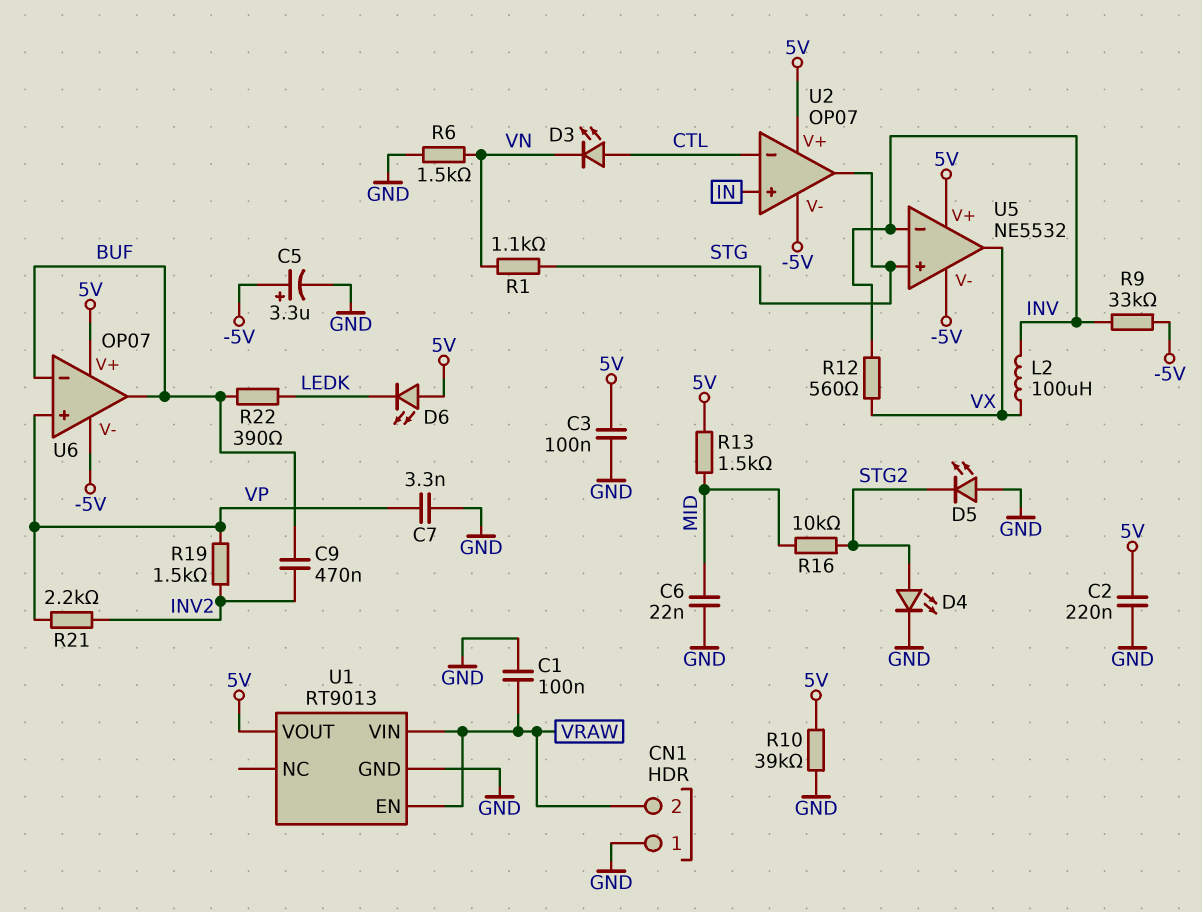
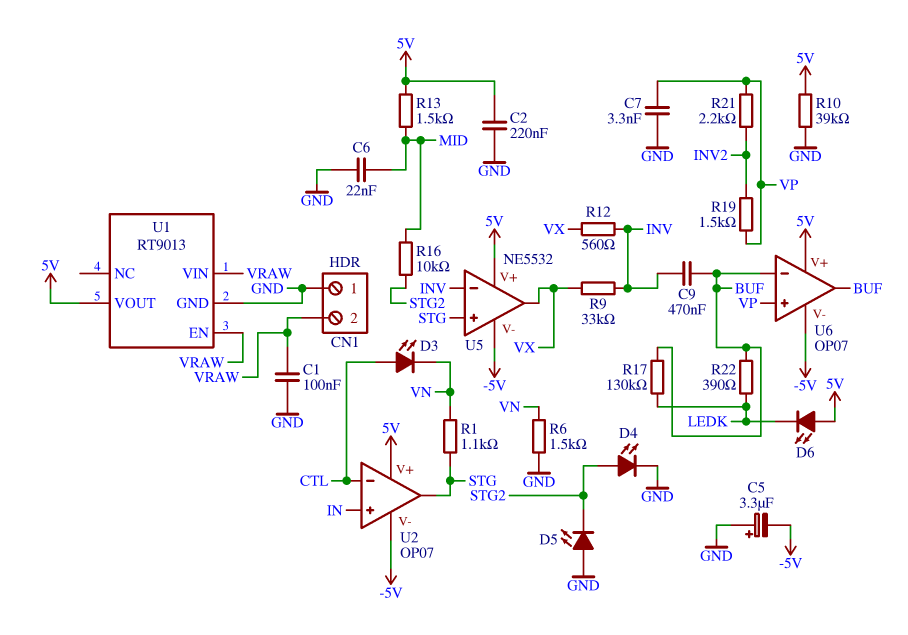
C3: 100nF (5V, GND) -> none
C5: 3.3uF (plus -5V, minus GND) -> 3.3uF (plus GND, minus -5V)
C9: 470nF (BUF, INV2) -> 470nF (BUF, INV)
L2: 100uH (INV, VX) -> none
R9: 33k (-5V, INV) -> 33k (INV, VX)
R17: none -> 130k (BUF, LEDK)

